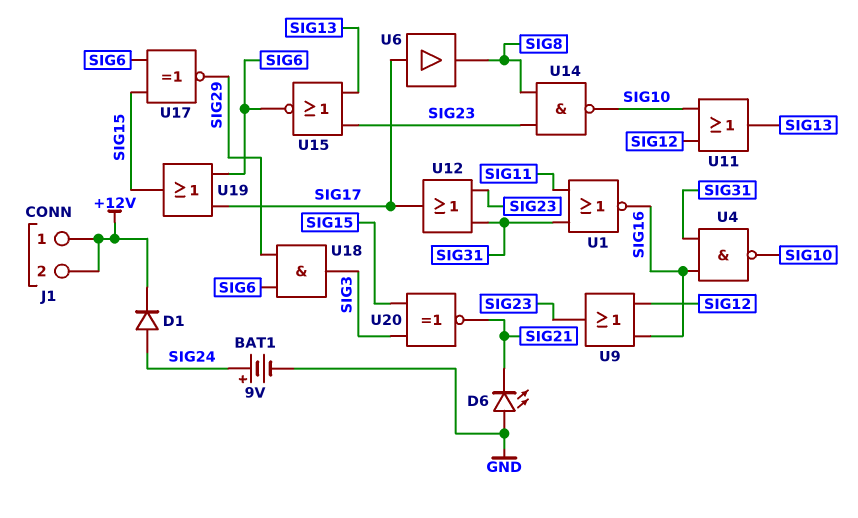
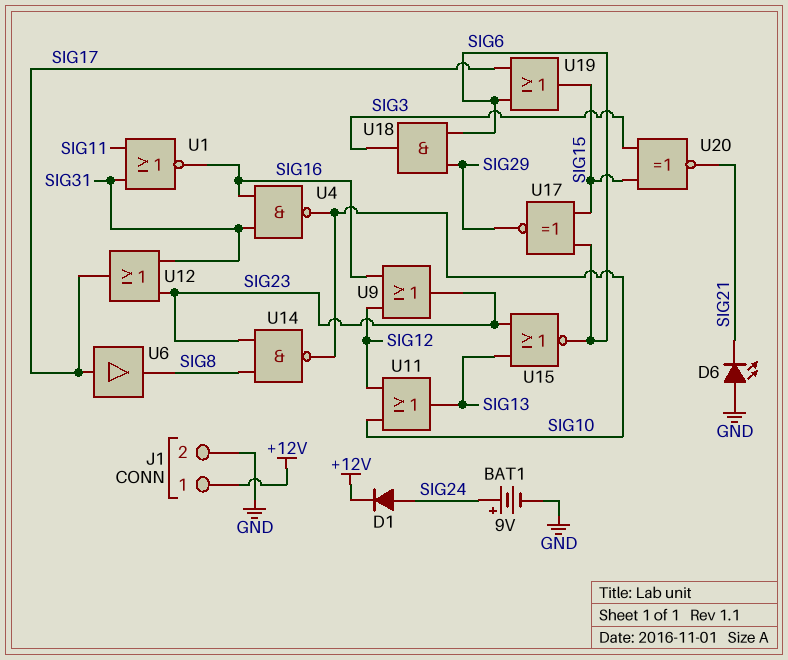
J1 pin 2: +12V -> GND

